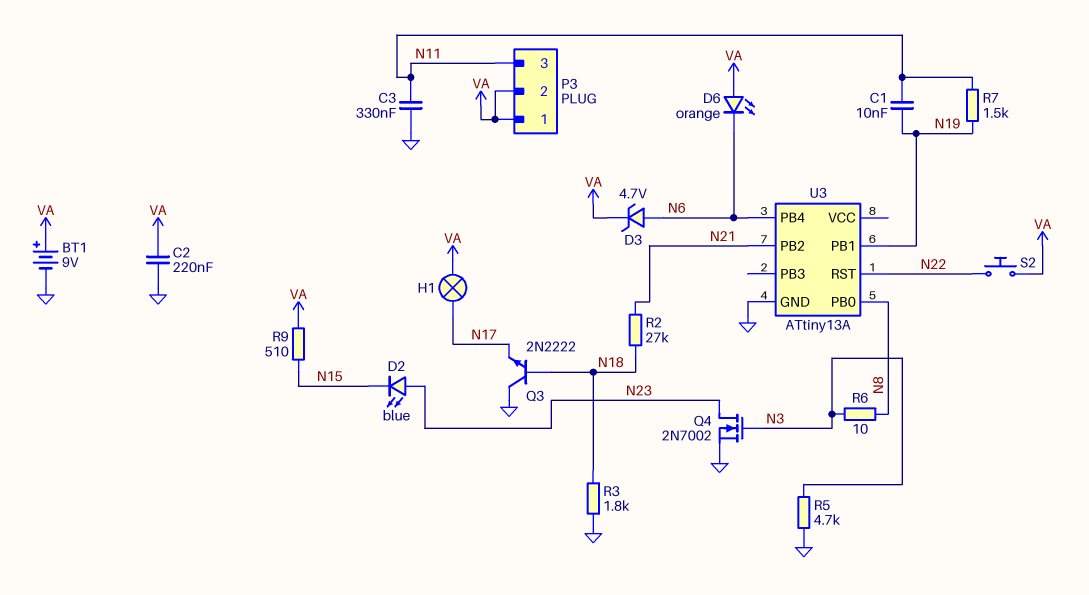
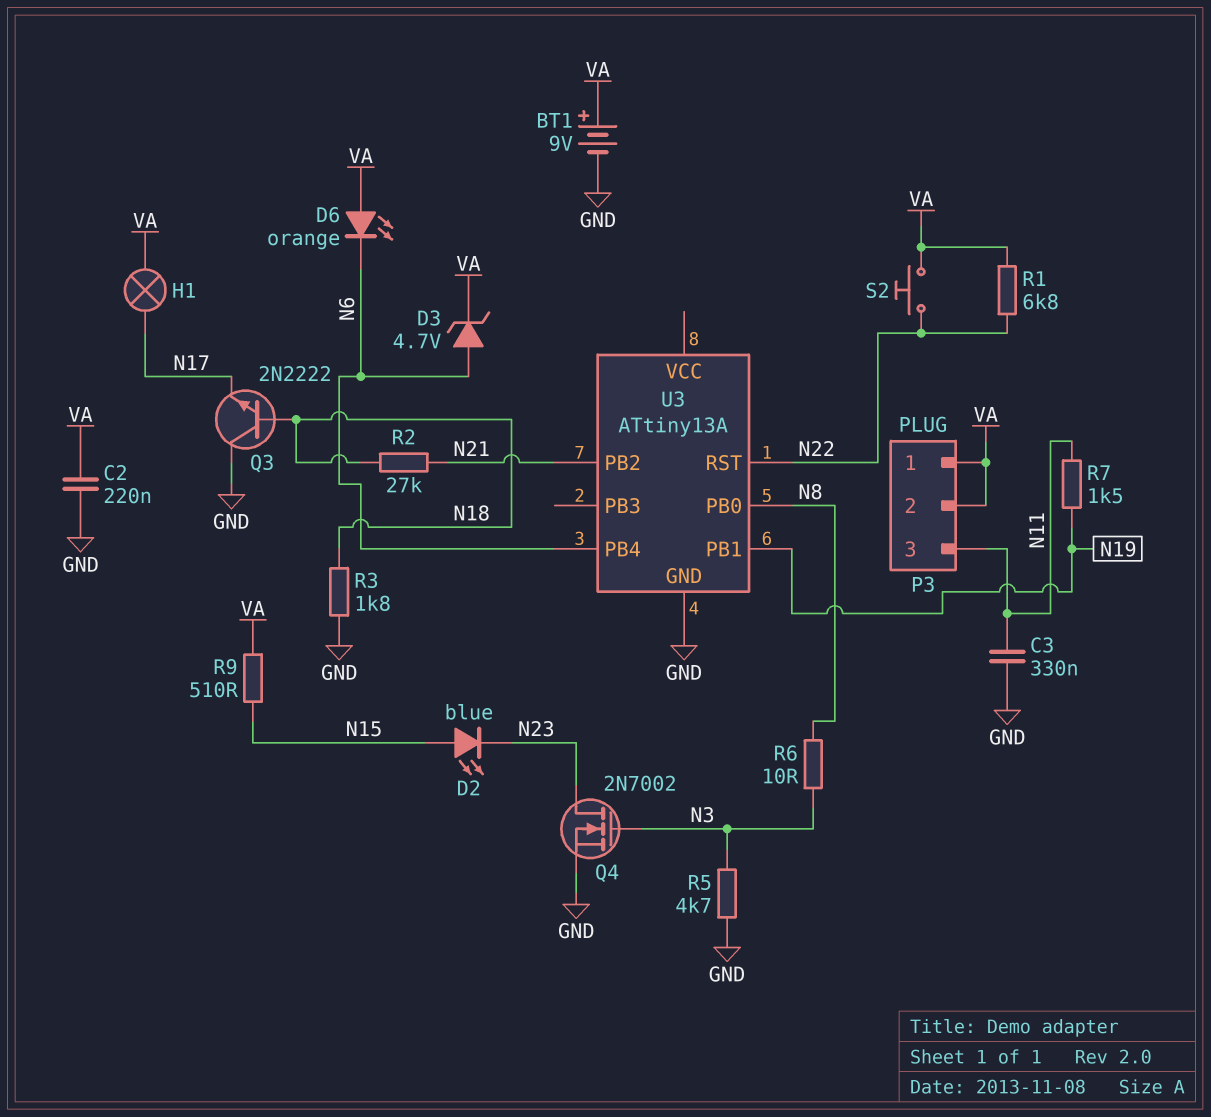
C1: 10nF (N11, N19) -> none
D2: LED blue (A N23, K N15) -> LED blue (A N15, K N23)
R1: none -> 6.8k (N22, VA)

